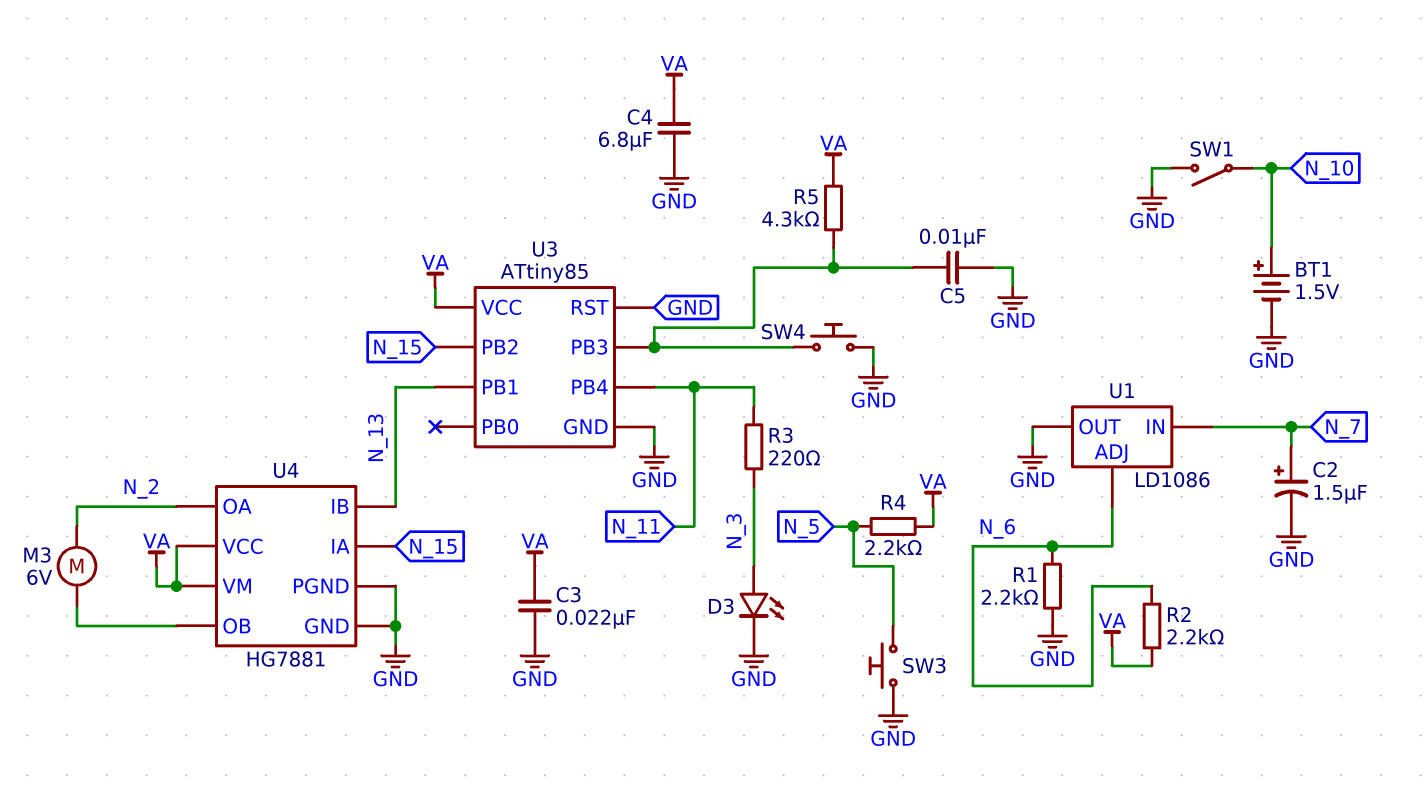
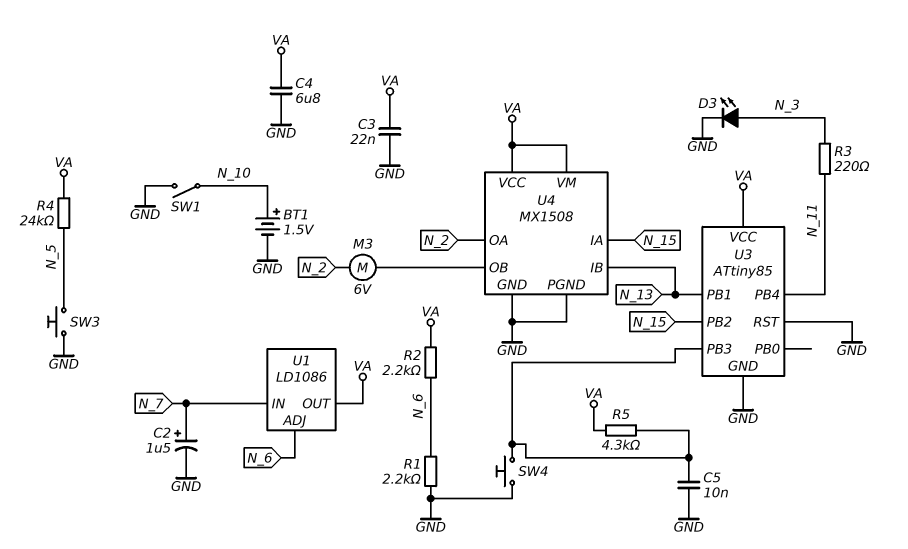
R4: 2.2k (N_5, VA) -> 24k (N_5, VA)
U1 pin OUT: GND -> VA
U4: HG7881 -> MX1508

